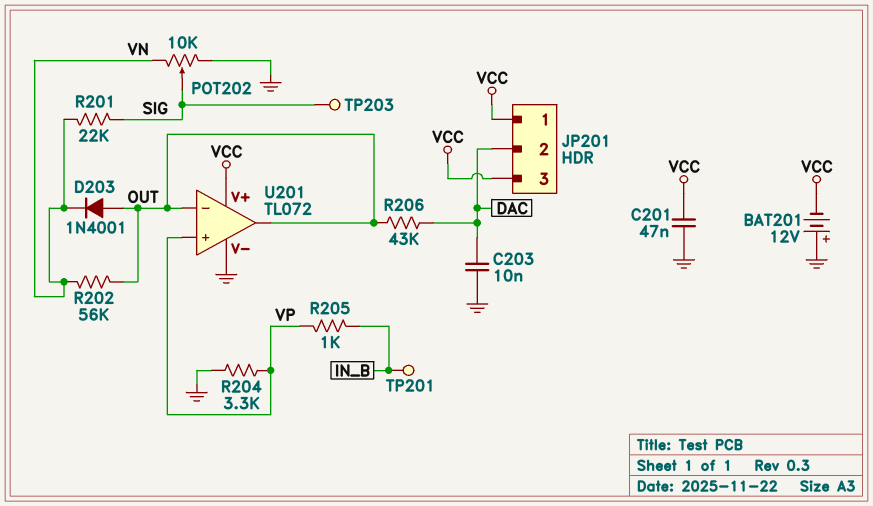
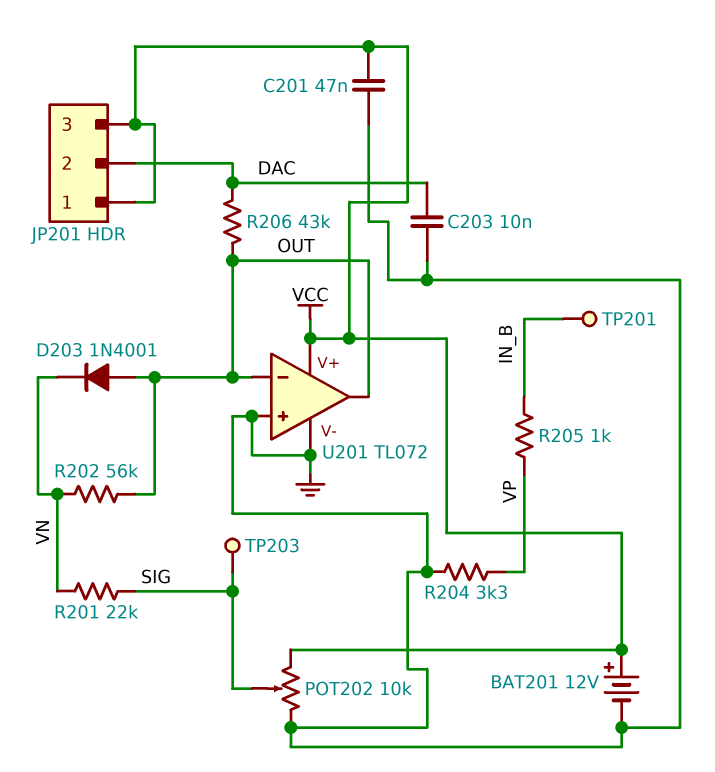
BAT201: 12V (plus GND, minus VCC) -> 12V (plus VCC, minus GND)
POT202: 10k (GND, VN, wiper SIG) -> 10k (GND, VCC, wiper SIG)
U201 pin in+: VP -> GND

